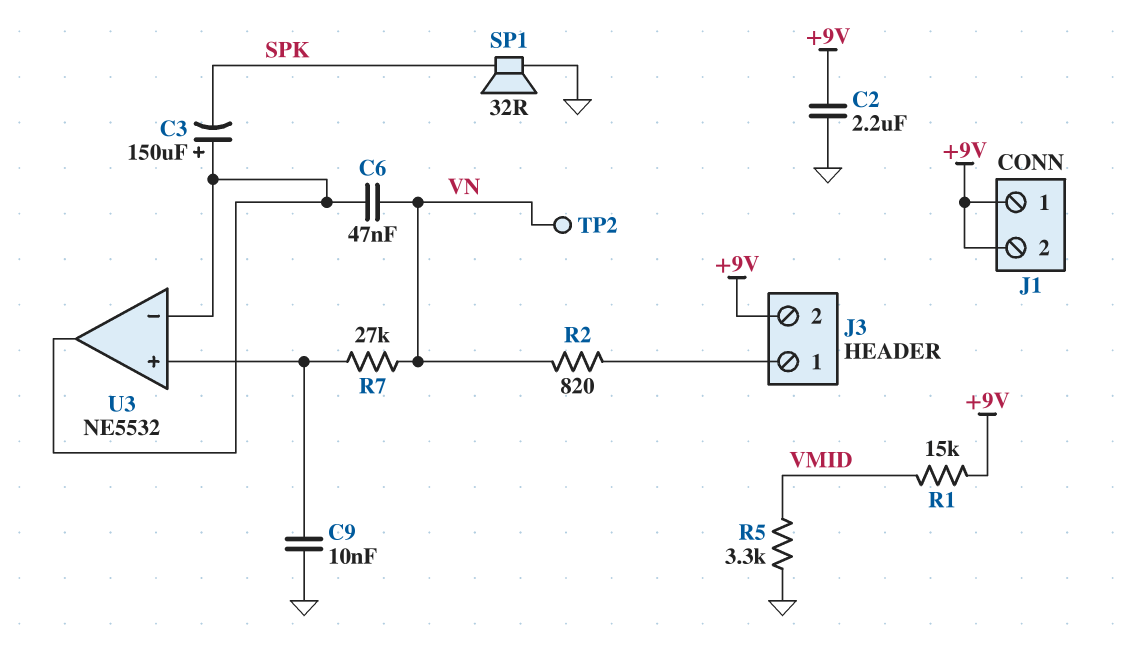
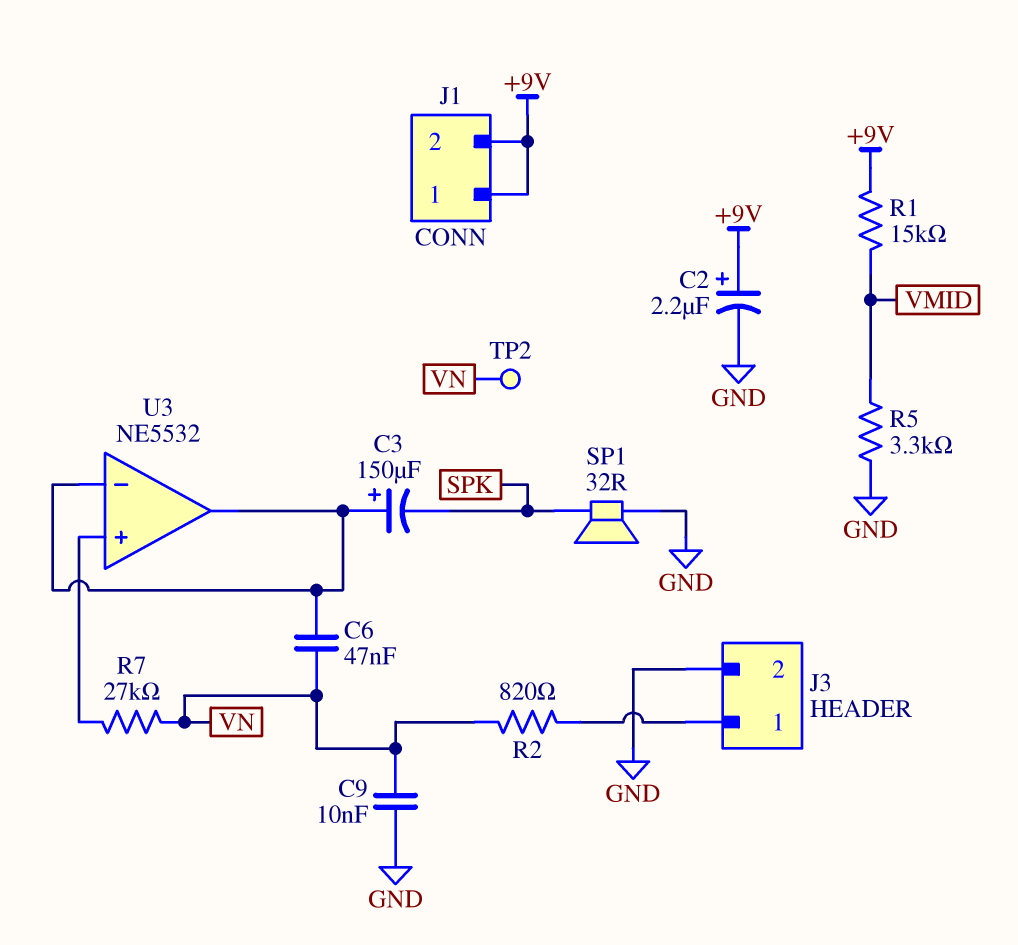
C2: 2.2uF (+9V, GND) -> 2.2uF (plus +9V, minus GND)
C9: 10nF (GND, U3/in+) -> 10nF (GND, VN)
J3 pin 2: +9V -> GND

